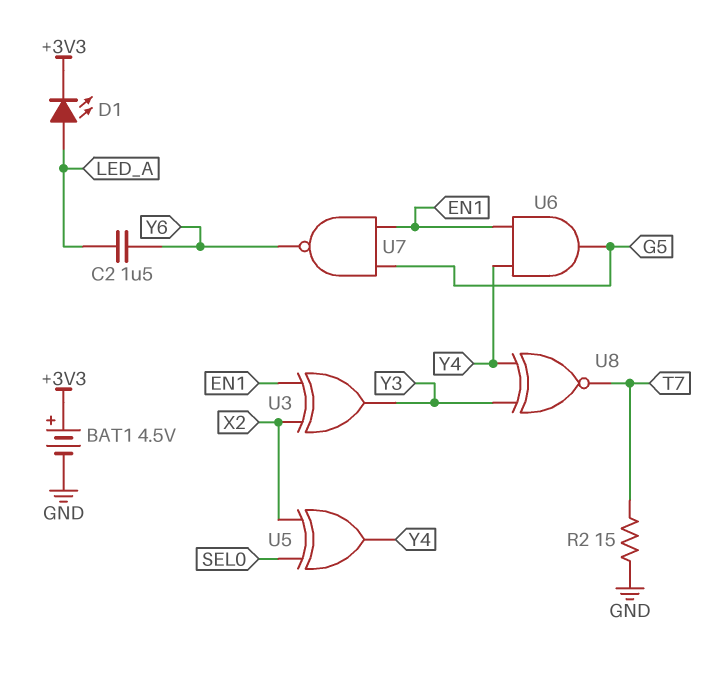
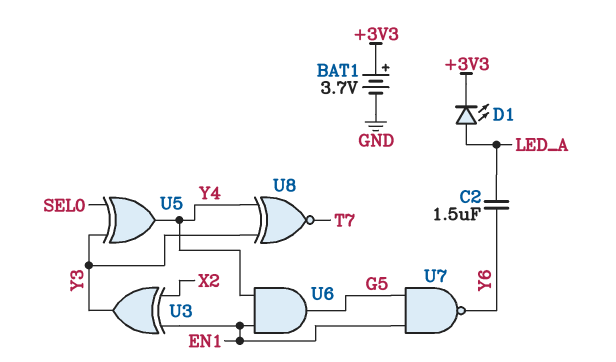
BAT1: 4.5V (plus +3V3, minus GND) -> 3.7V (plus +3V3, minus GND)
R2: 15 (GND, T7) -> none
U5: XOR (in SEL0, in X2, out Y4) -> XOR (in SEL0, in Y3, out Y4)

